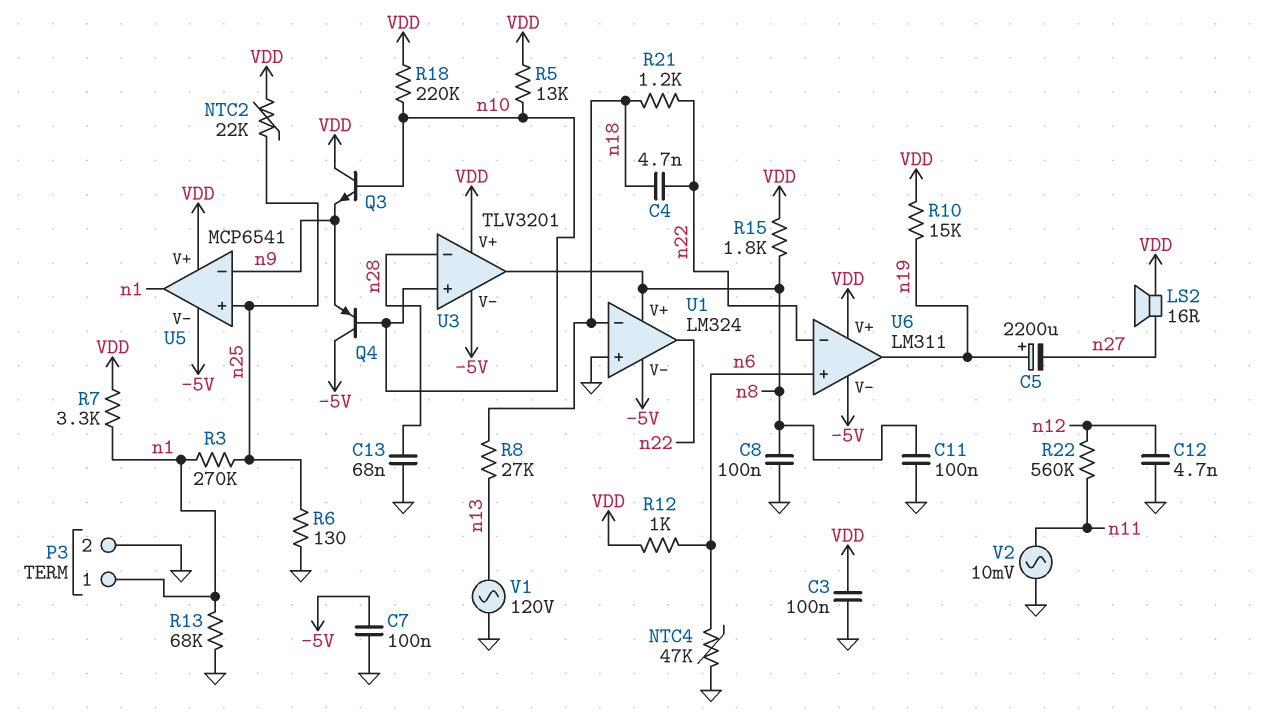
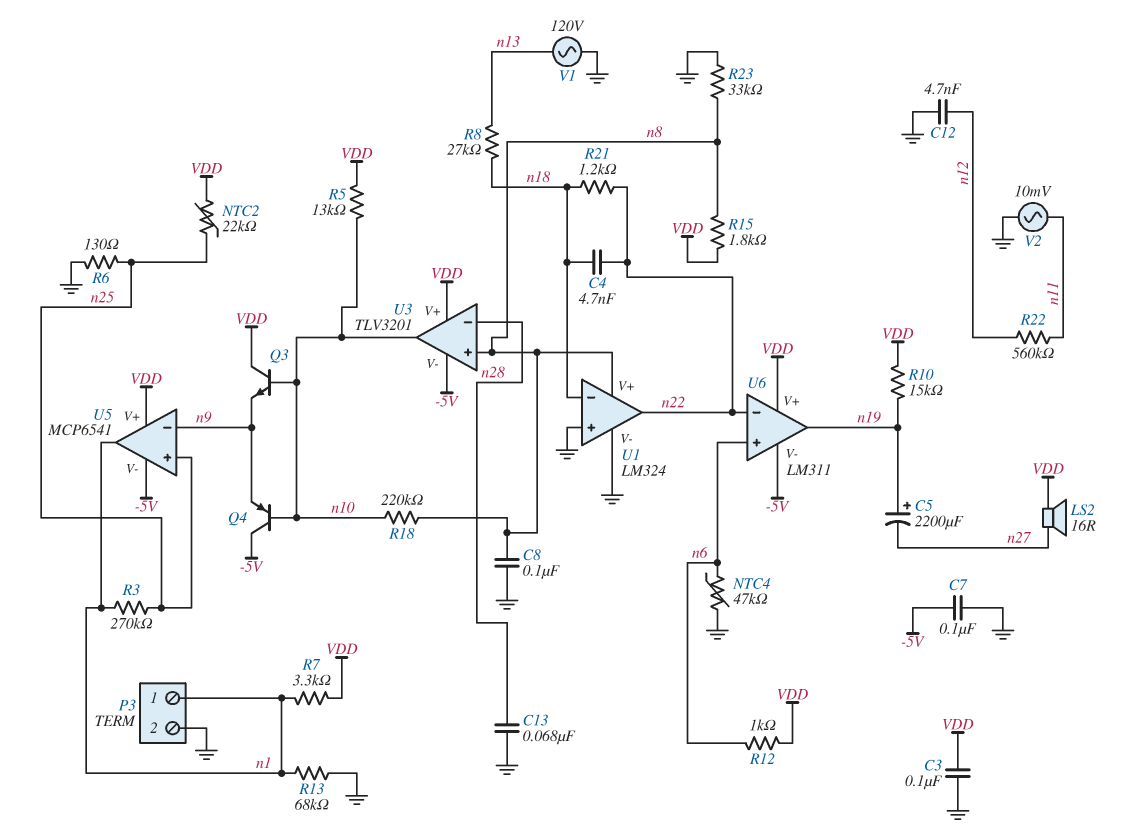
C11: 100nF (GND, n8) -> none
R18: 220k (VDD, n10) -> 220k (n8, n10)
R23: none -> 33k (GND, n8)
U1 pin V-: -5V -> GND
U3 pin in+: n10 -> n8
U3 pin out: n8 -> n10

